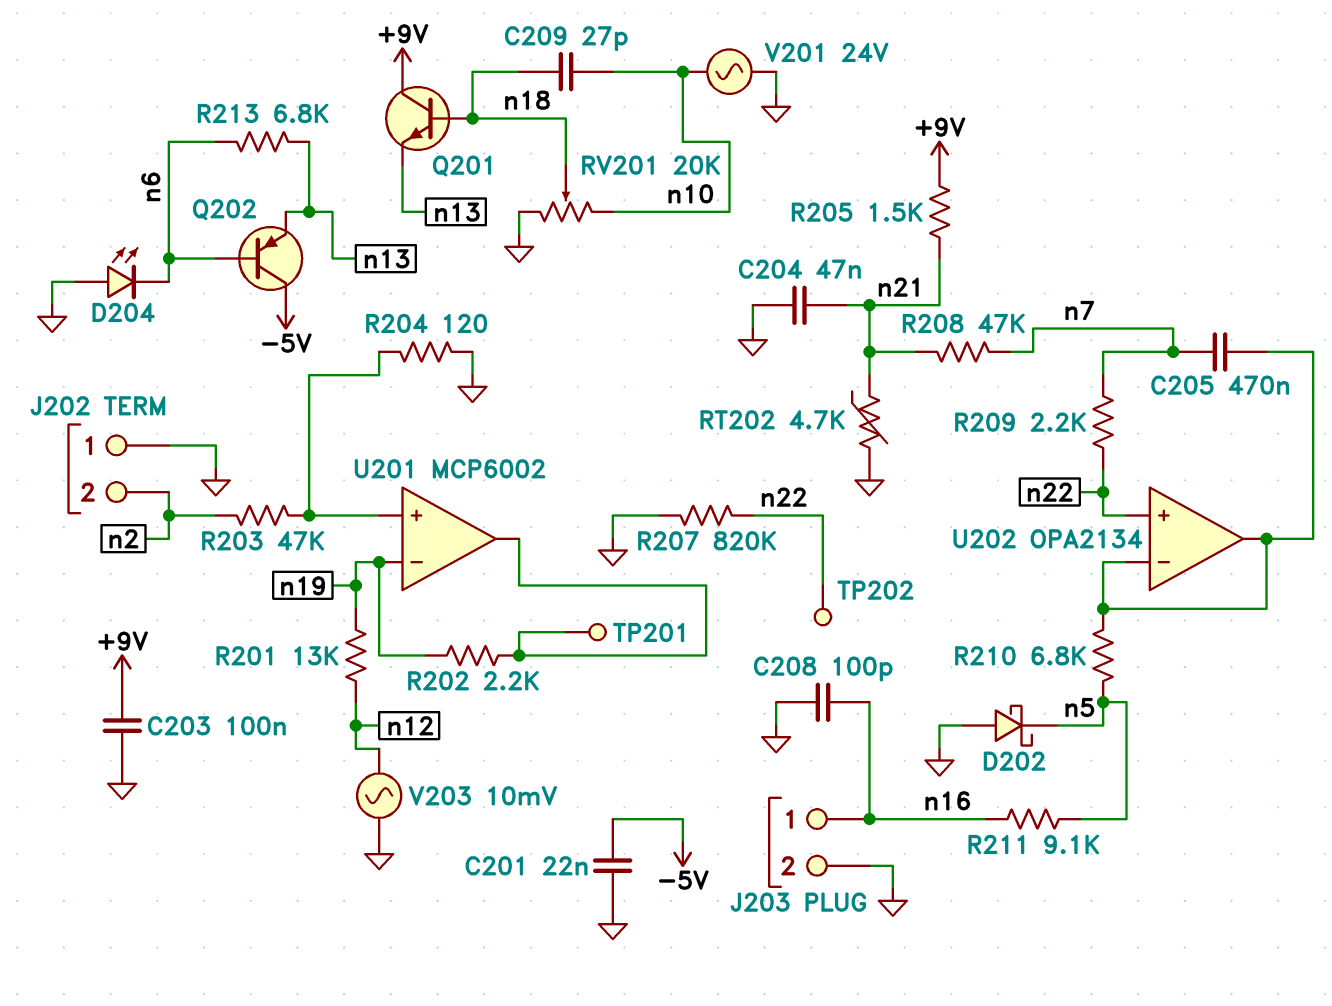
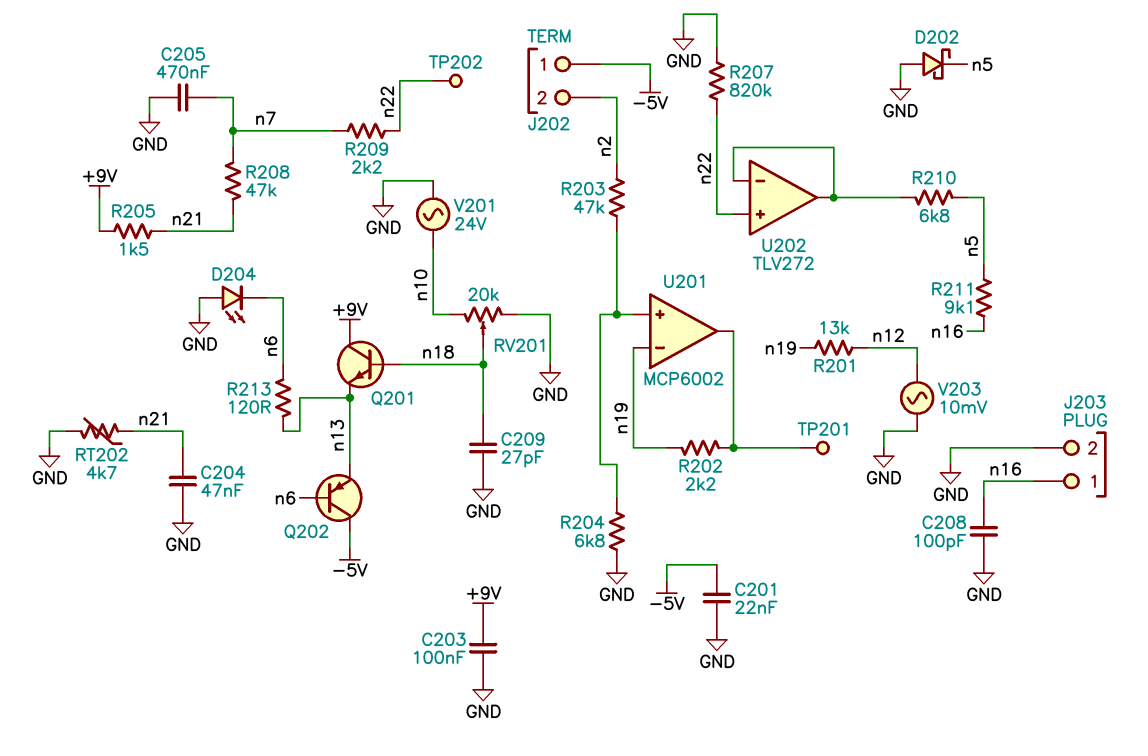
C205: 470nF (U202/in-, n7) -> 470nF (GND, n7)
C209: 27pF (n10, n18) -> 27pF (GND, n18)
J202 pin 1: GND -> -5V
R204: 120 (GND, U201/in+) -> 6.8k (GND, U201/in+)
R213: 6.8k (n6, n13) -> 120 (n6, n13)
U202: OPA2134 -> TLV272

